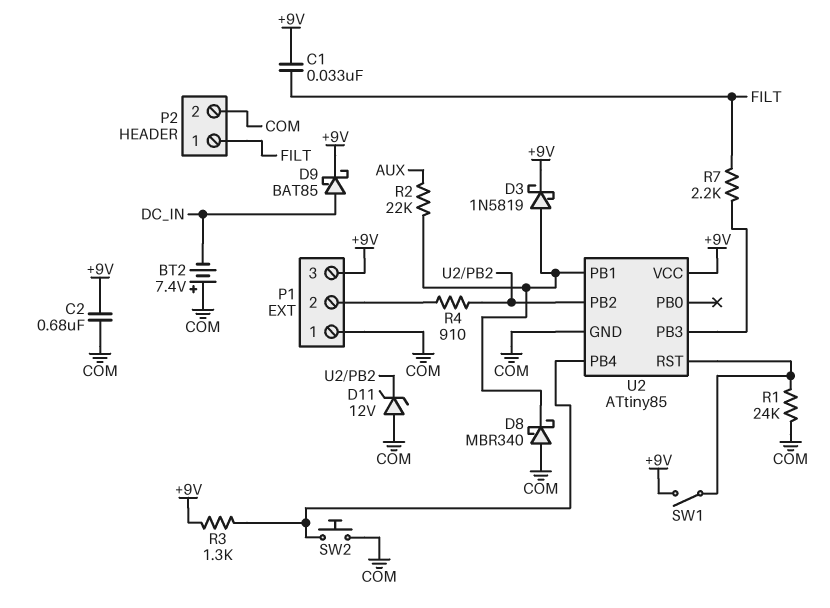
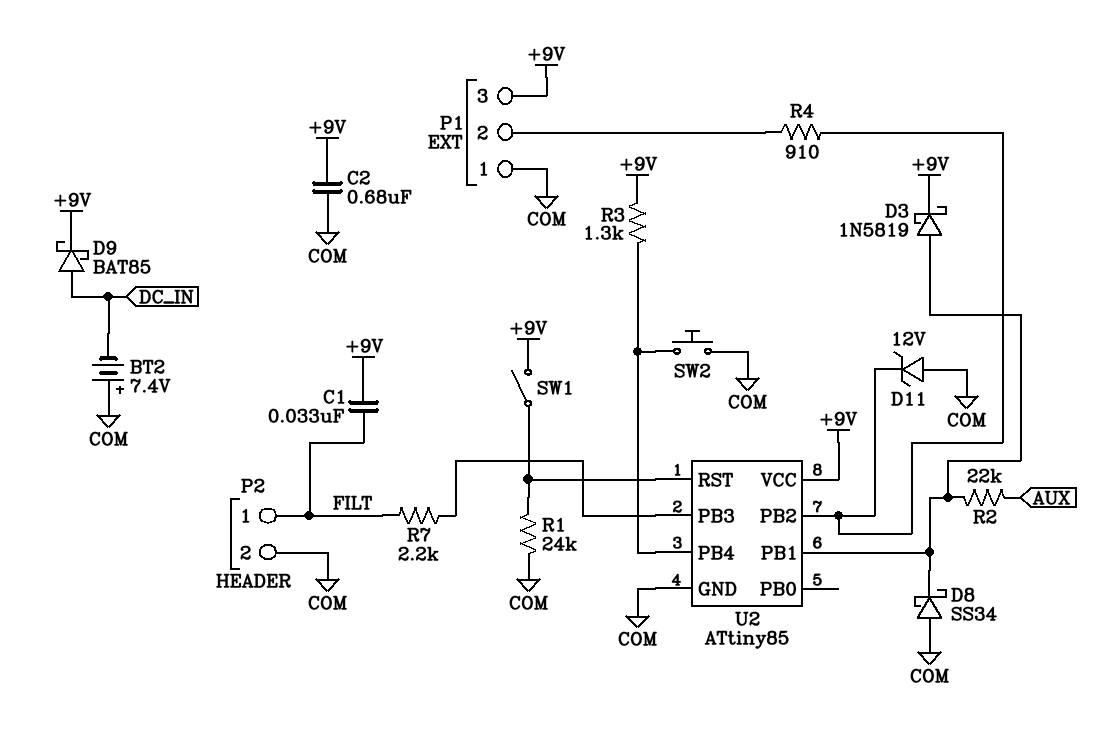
D8: schottky MBR340 (A COM, K U2/PB1) -> schottky SS34 (A COM, K U2/PB1)

